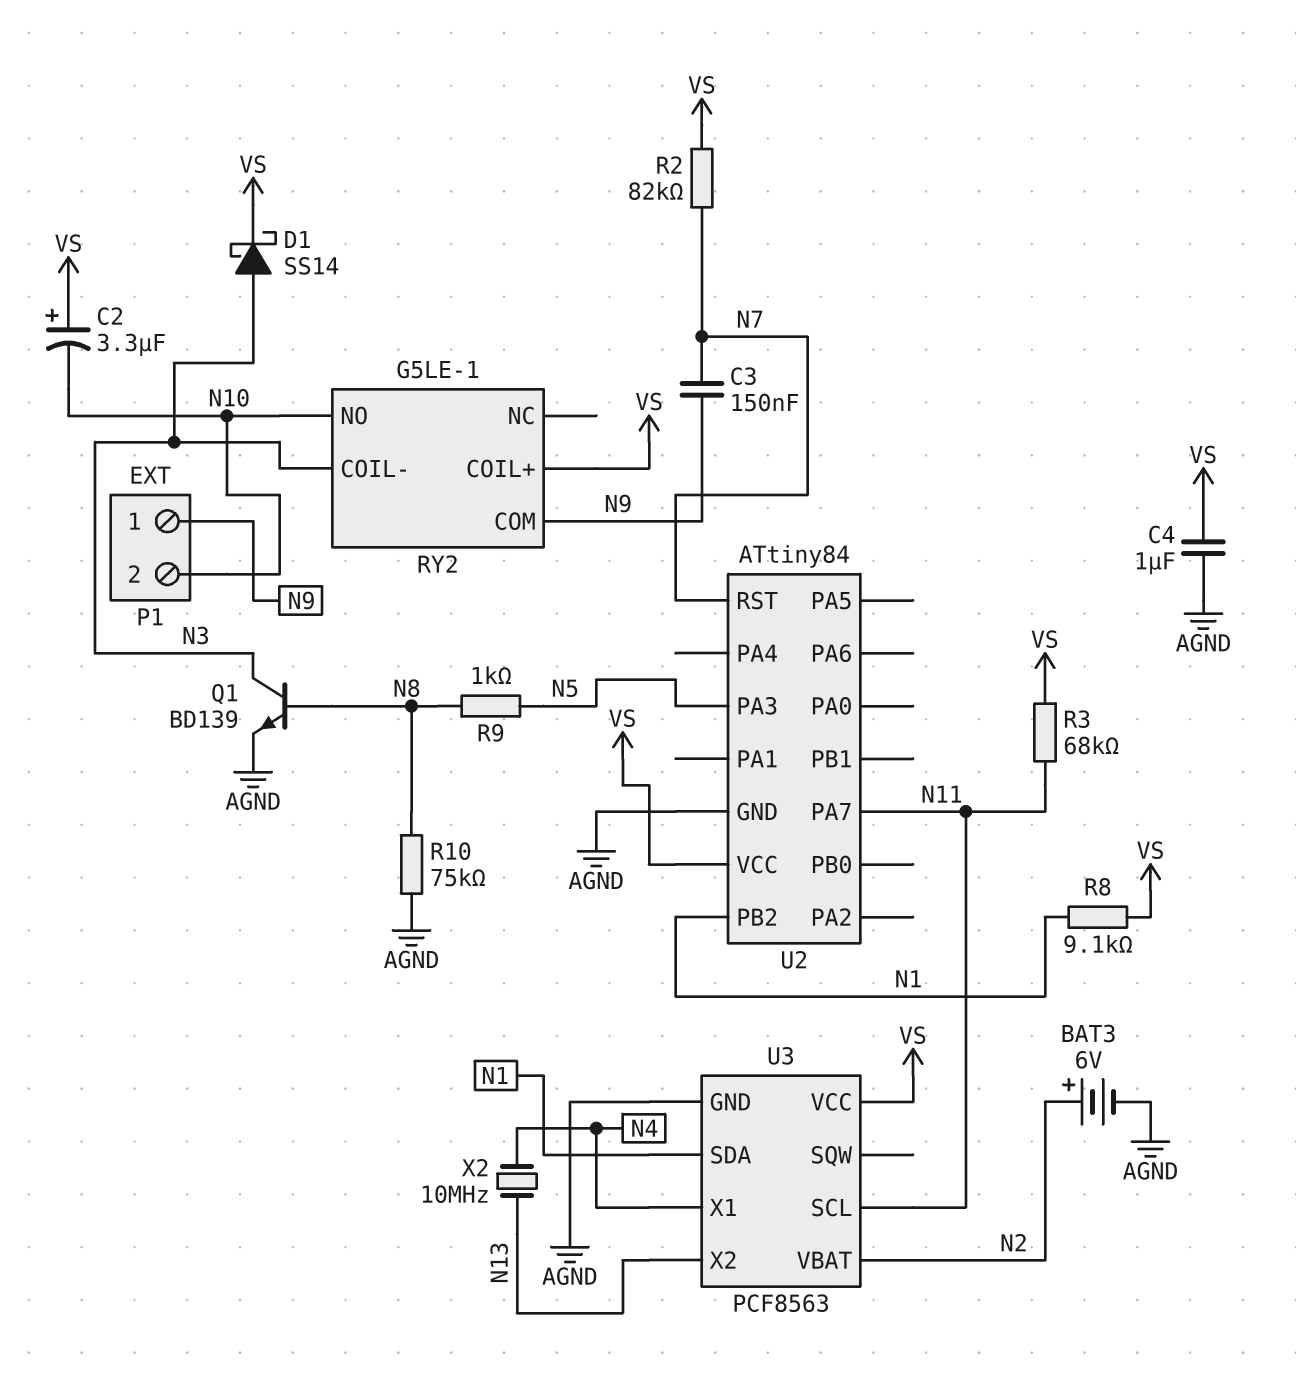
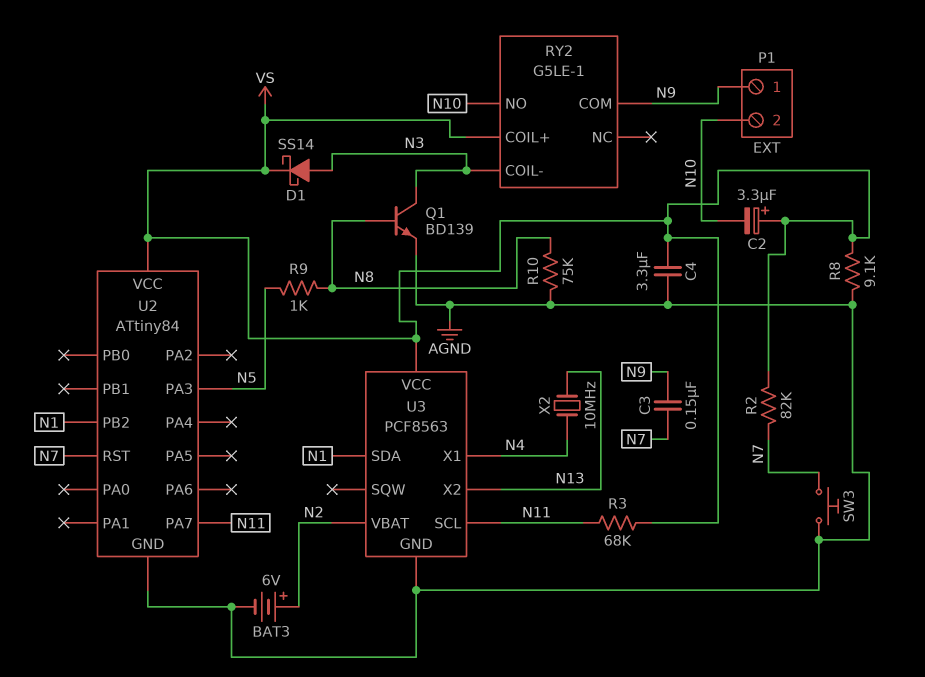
C4: 1uF (AGND, VS) -> 3.3uF (AGND, VS)
R8: 9.1k (N1, VS) -> 9.1k (AGND, VS)
SW3: none -> button (AGND, N7)

